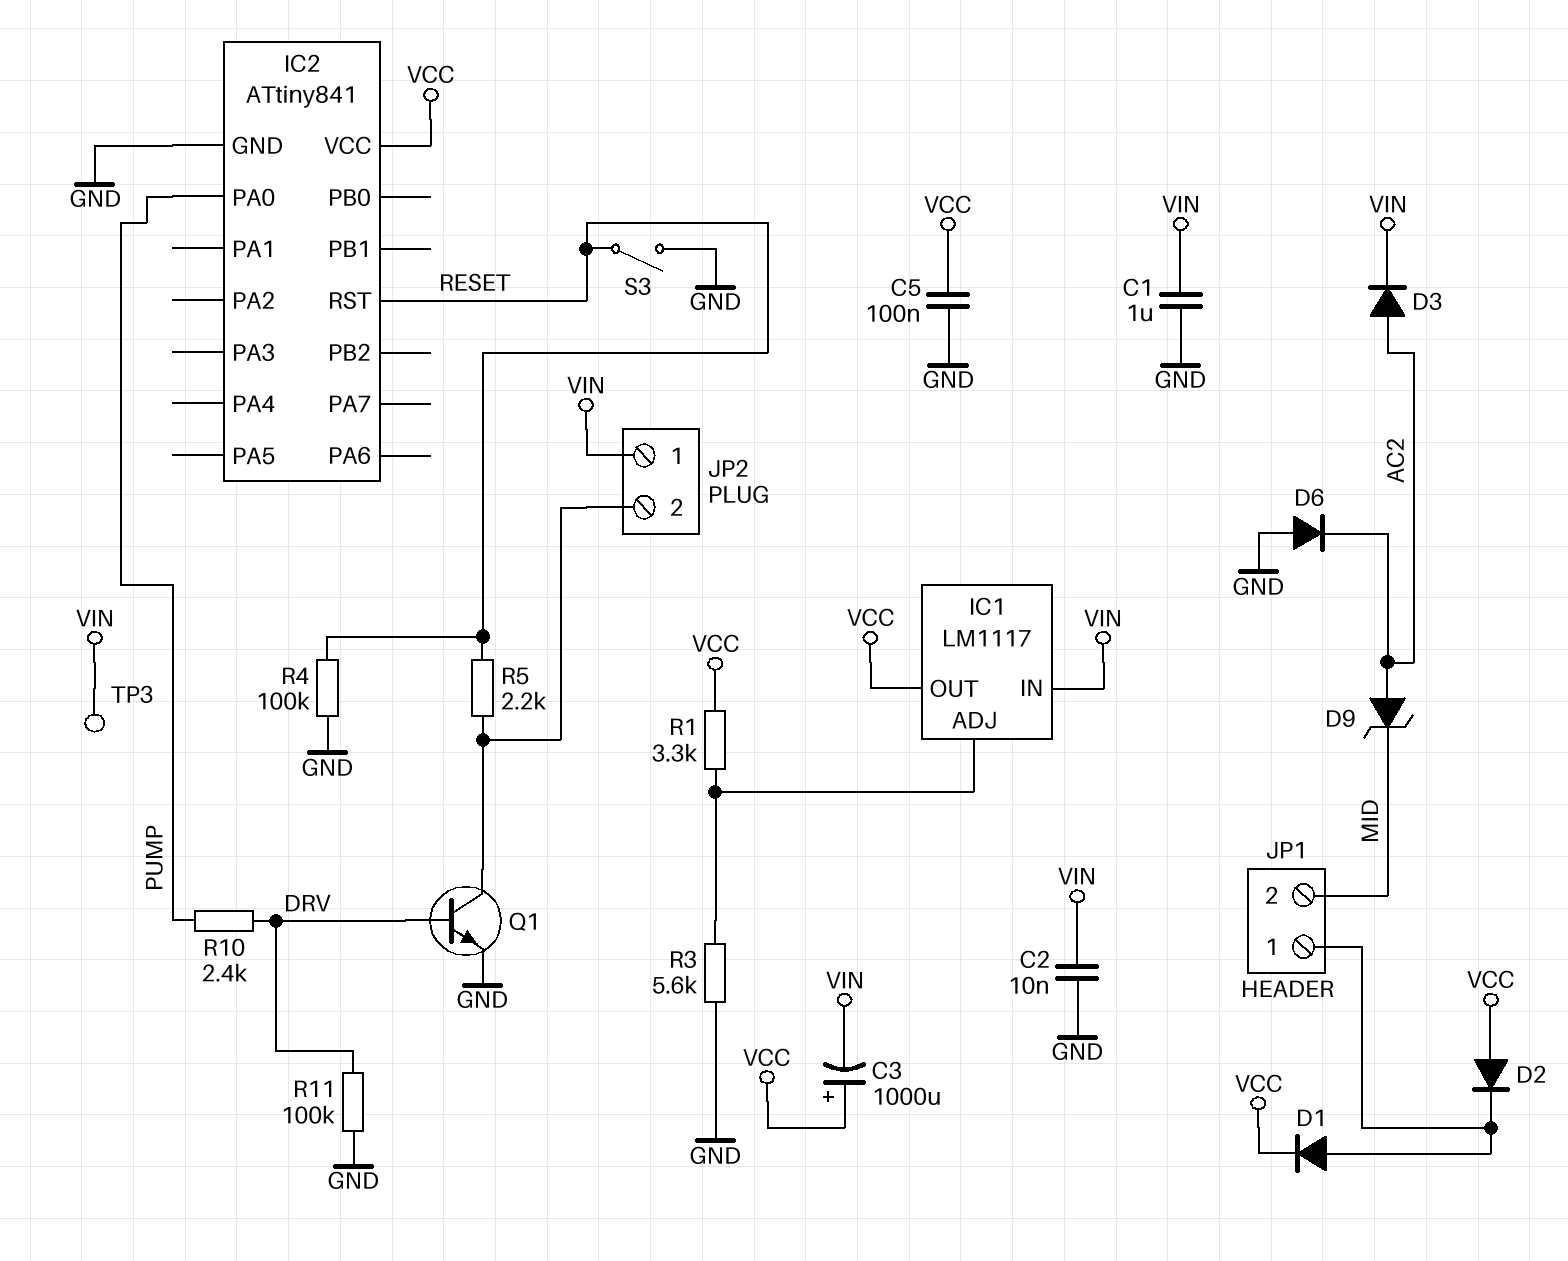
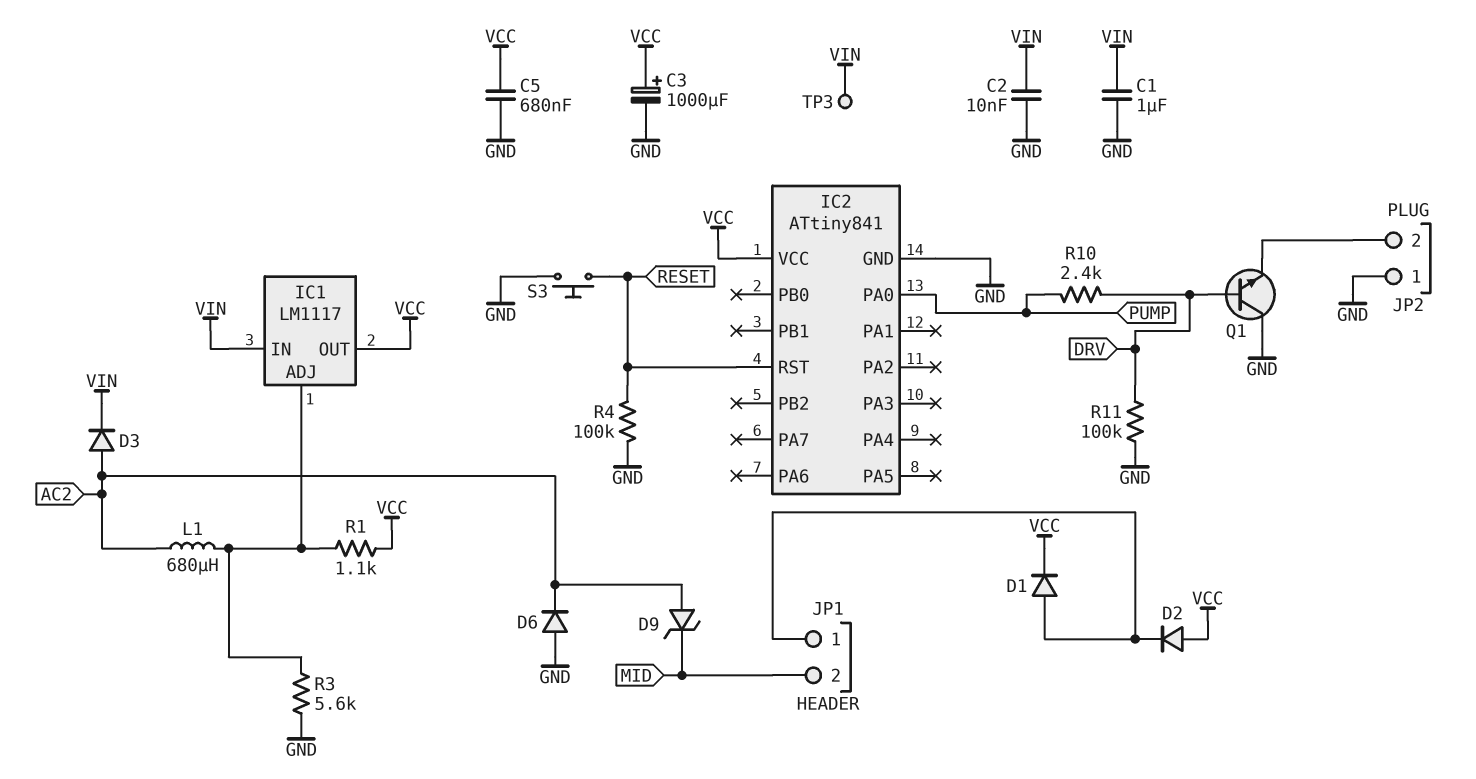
C3: 1000uF (plus VCC, minus VIN) -> 1000uF (plus VCC, minus GND)
C5: 100nF (GND, VCC) -> 680nF (GND, VCC)
JP2 pin 1: VIN -> GND
L1: none -> 680uH (AC2, IC1/ADJ)
Q1: NPN (B DRV, C JP2/2, E GND) -> NPN (B DRV, C GND, E JP2/2)
R1: 3.3k (IC1/ADJ, VCC) -> 1.1k (IC1/ADJ, VCC)
R5: 2.2k (JP2/2, RESET) -> none
S3: switch (GND, RESET) -> button (GND, RESET)

